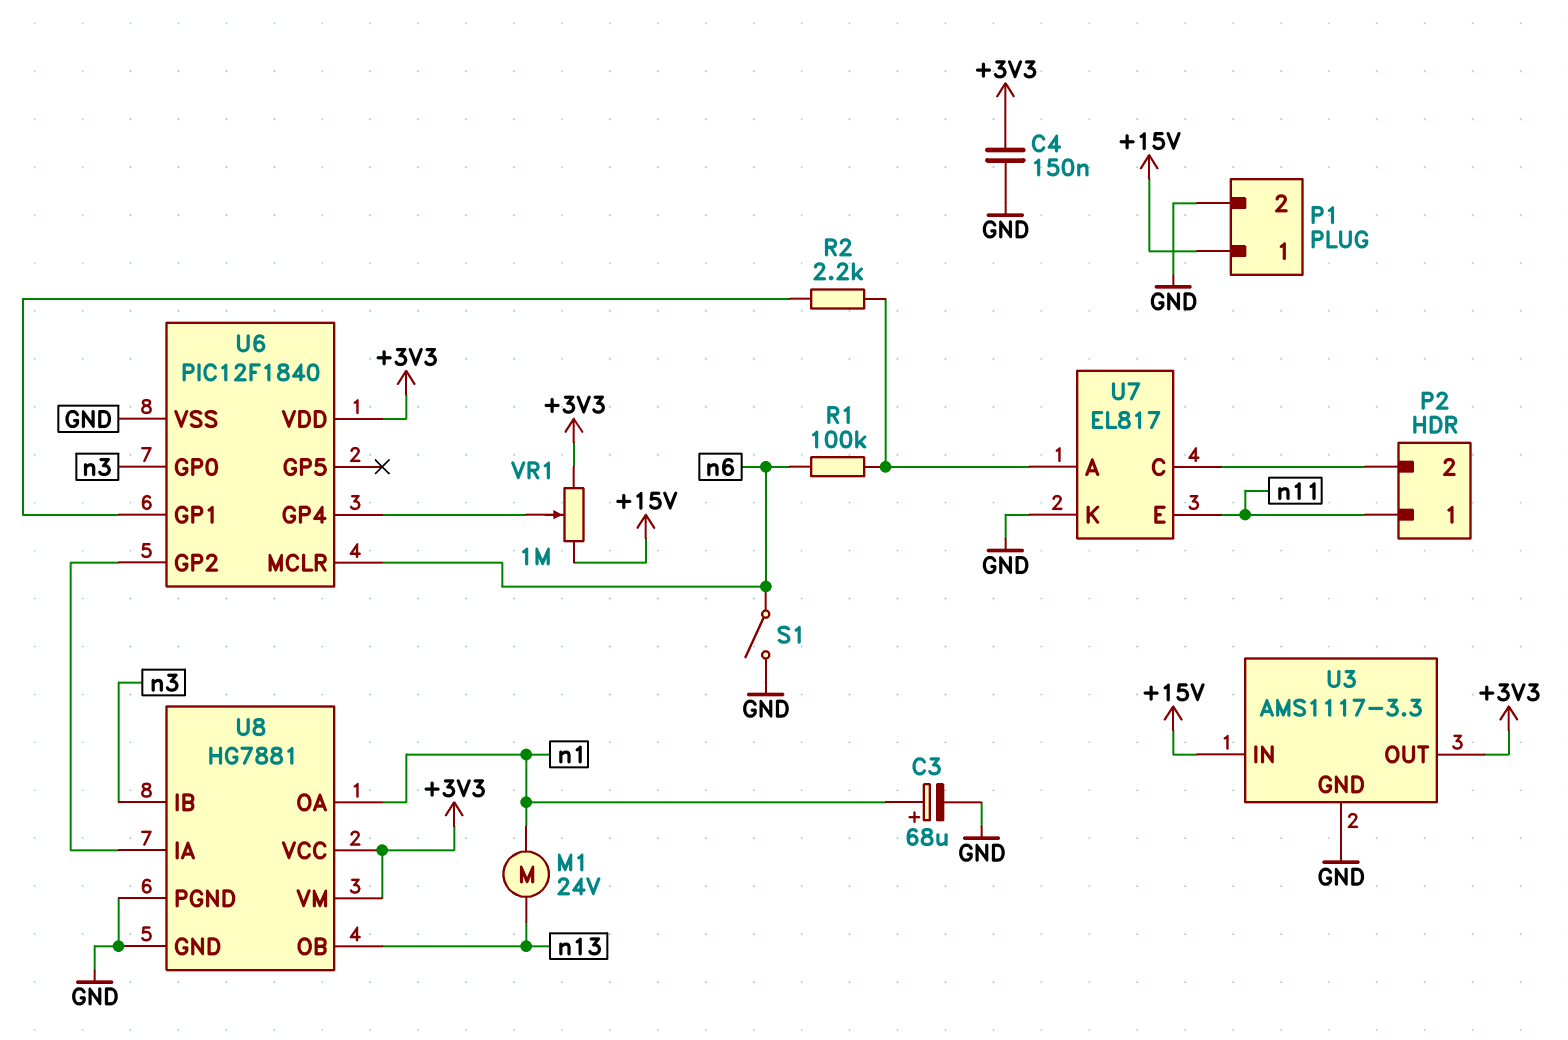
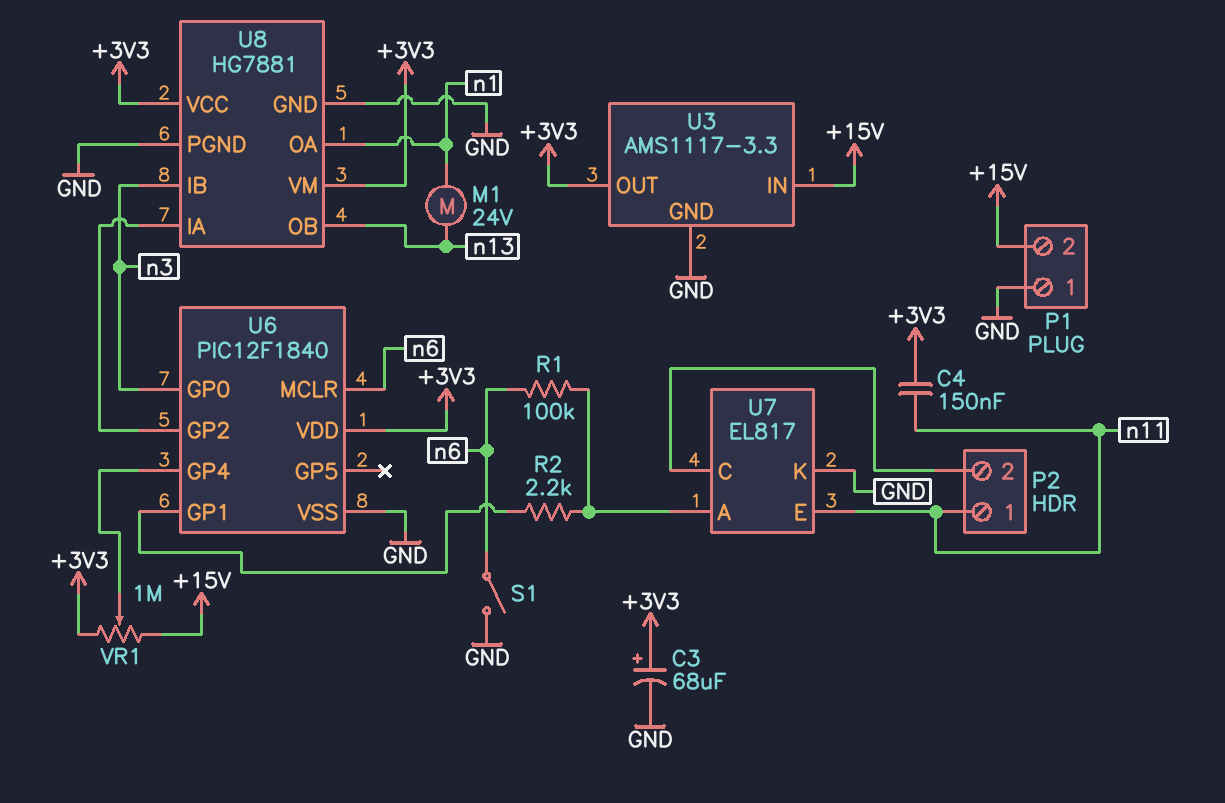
C3: 68uF (plus n1, minus GND) -> 68uF (plus +3V3, minus GND)
C4: 150nF (+3V3, GND) -> 150nF (+3V3, n11)
P1 pin 1: +15V -> GND
P1 pin 2: GND -> +15V

